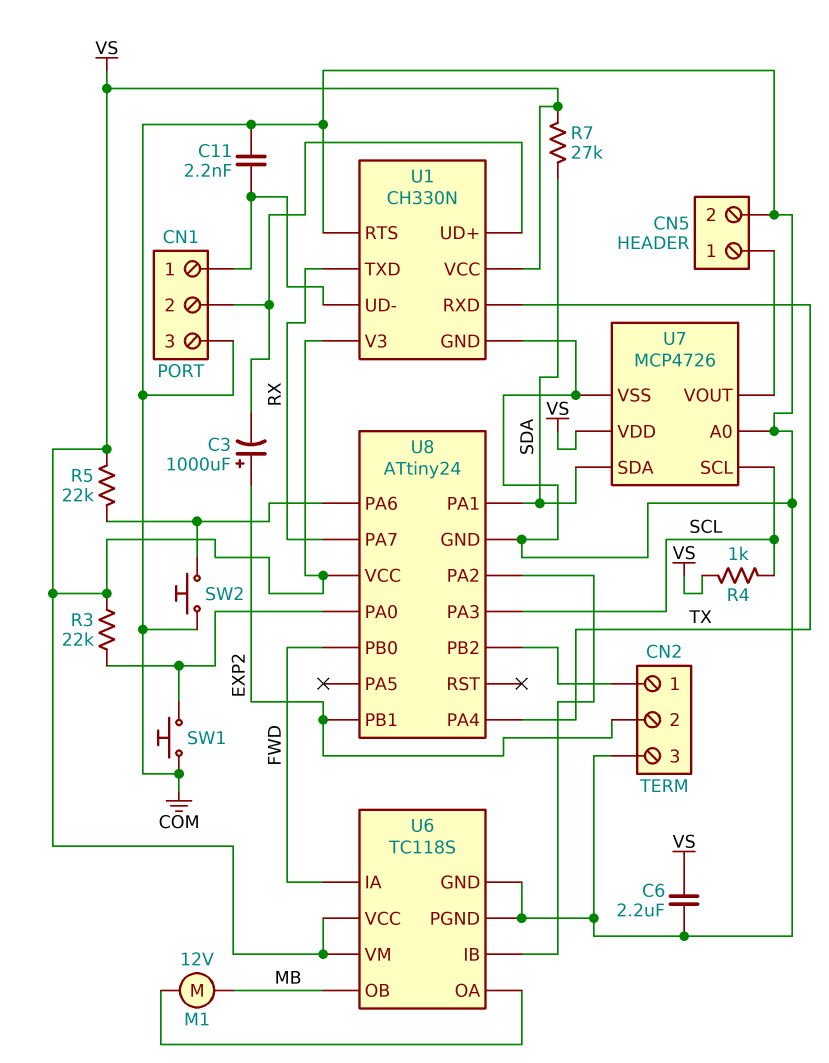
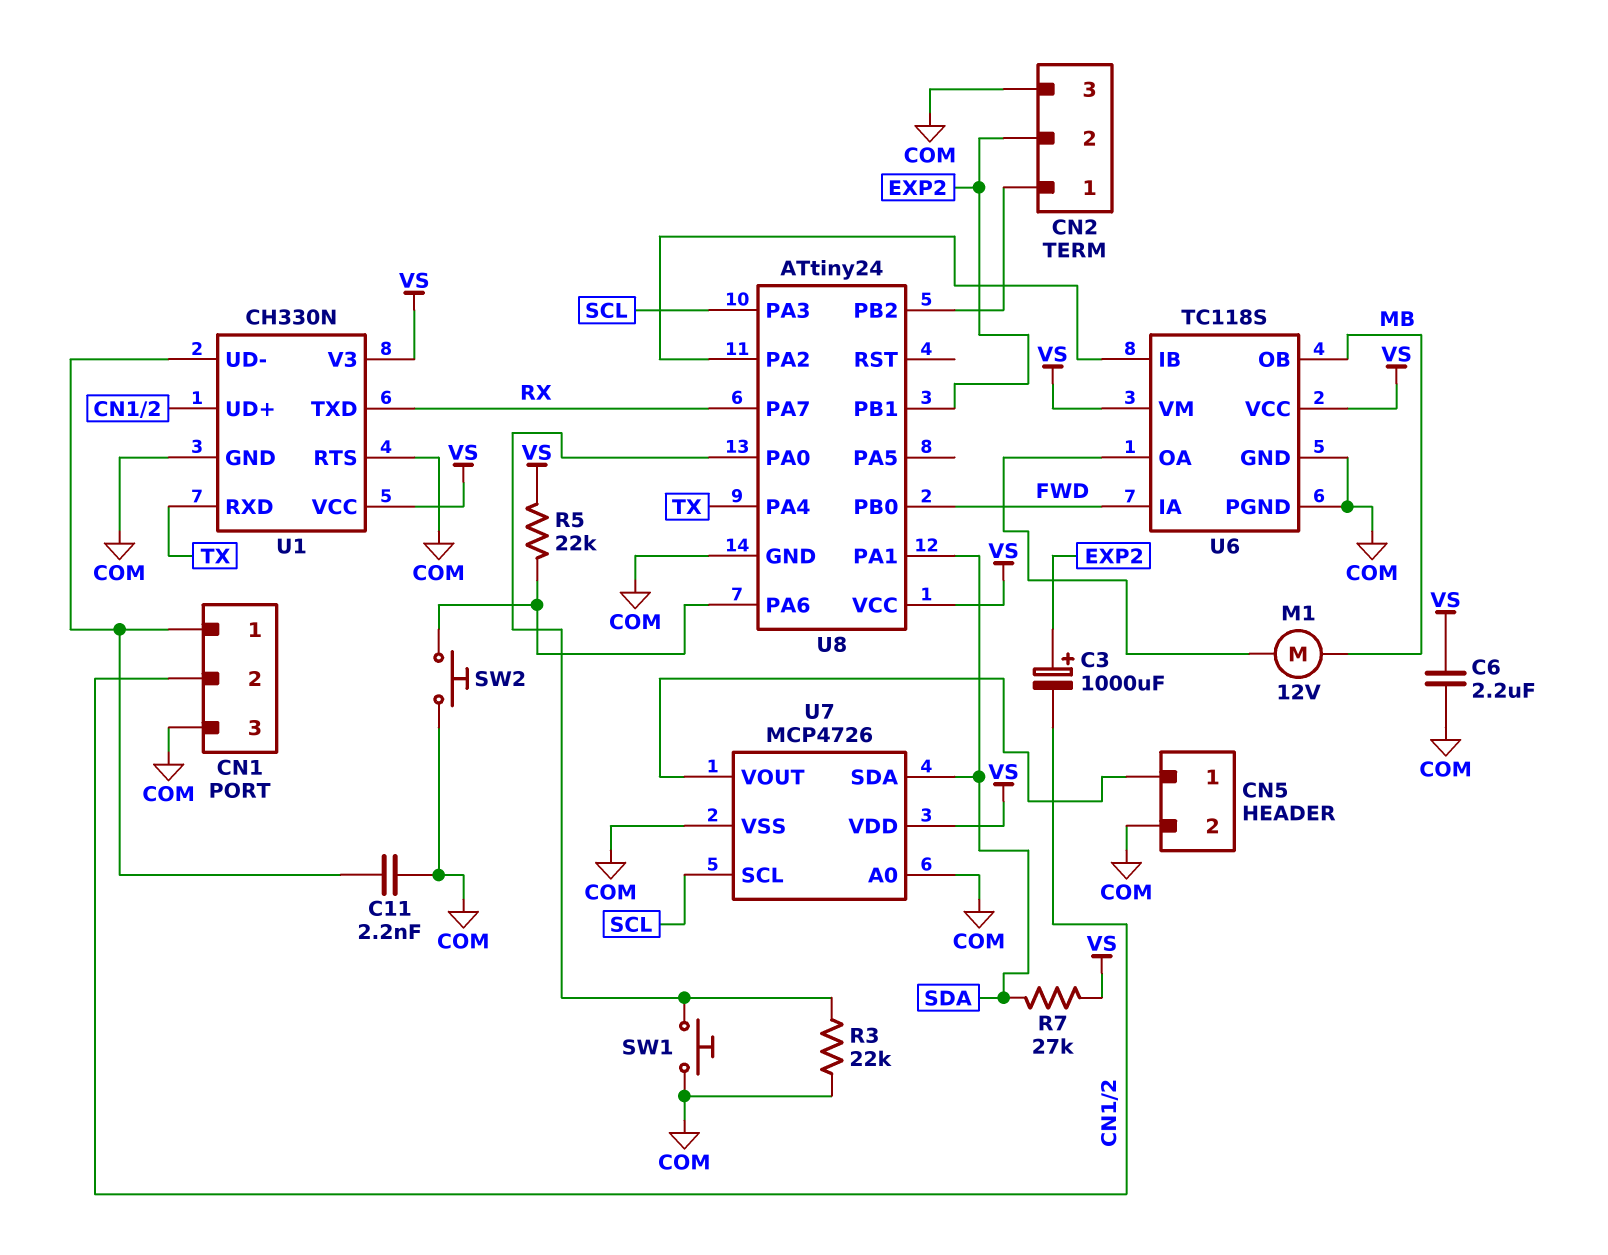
R3: 22k (U8/PA0, VS) -> 22k (COM, U8/PA0)
R4: 1k (SCL, VS) -> none

